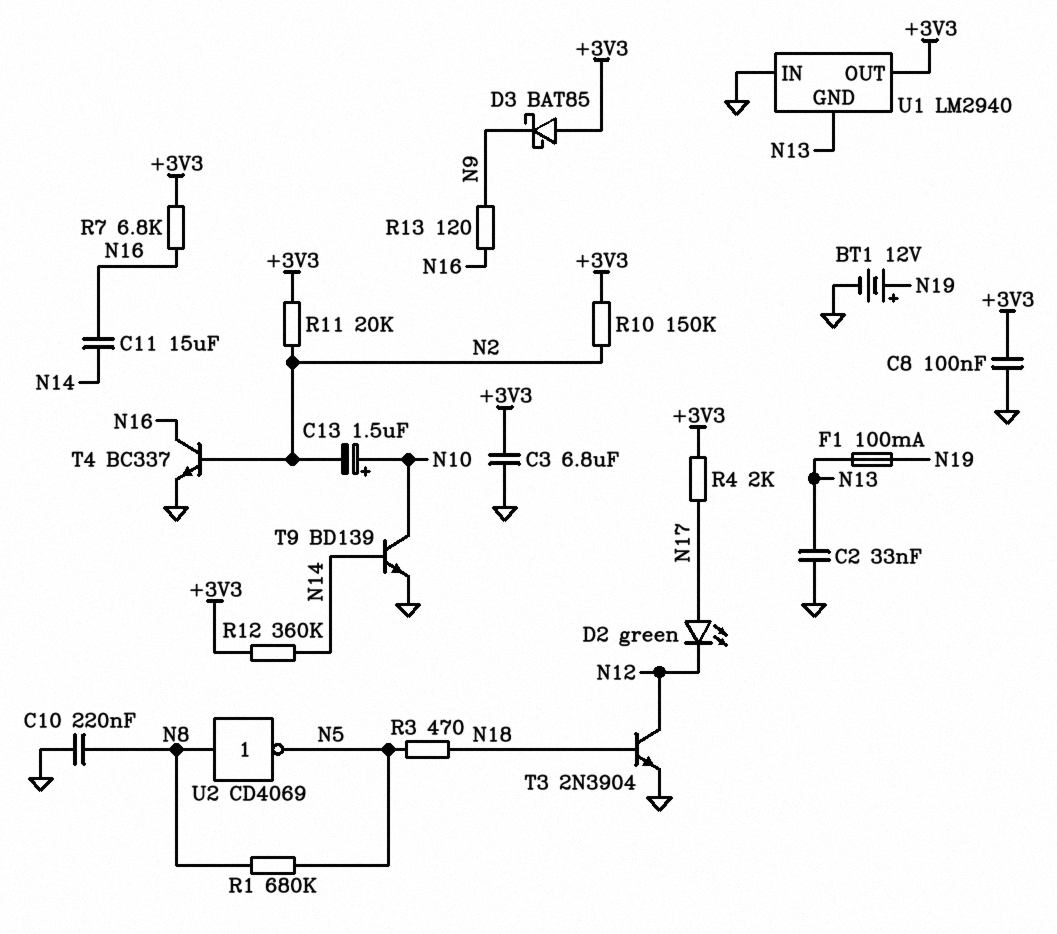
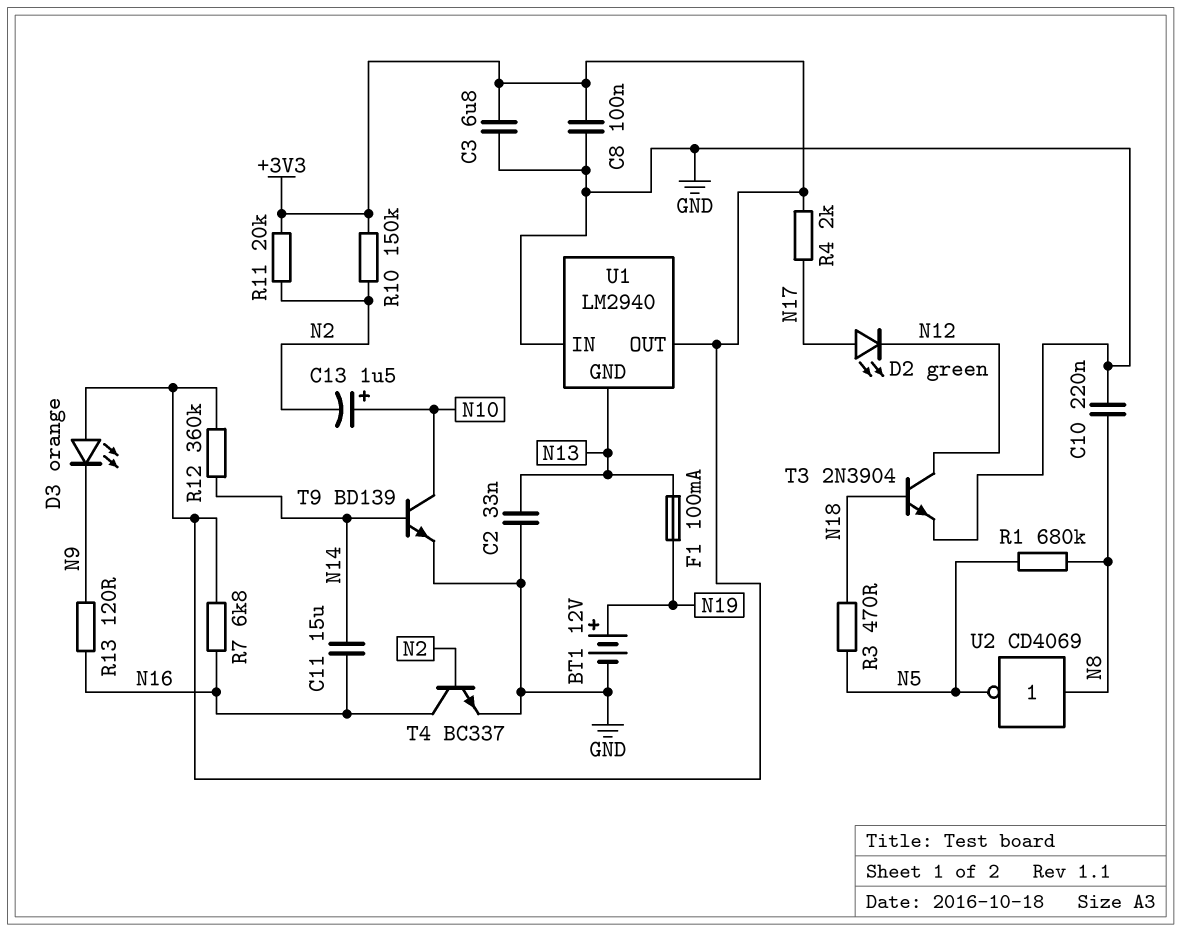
D3: schottky BAT85 (A +3V3, K N9) -> LED orange (A +3V3, K N9)

